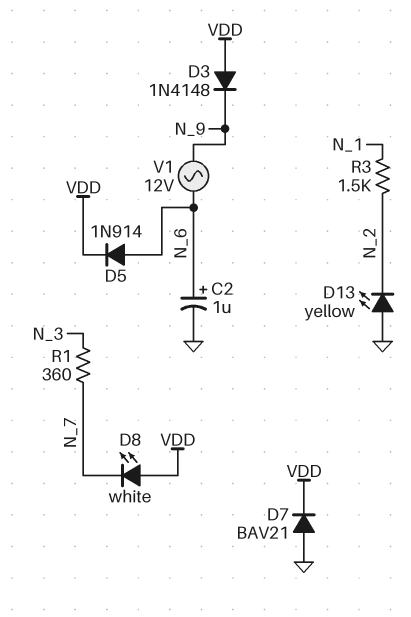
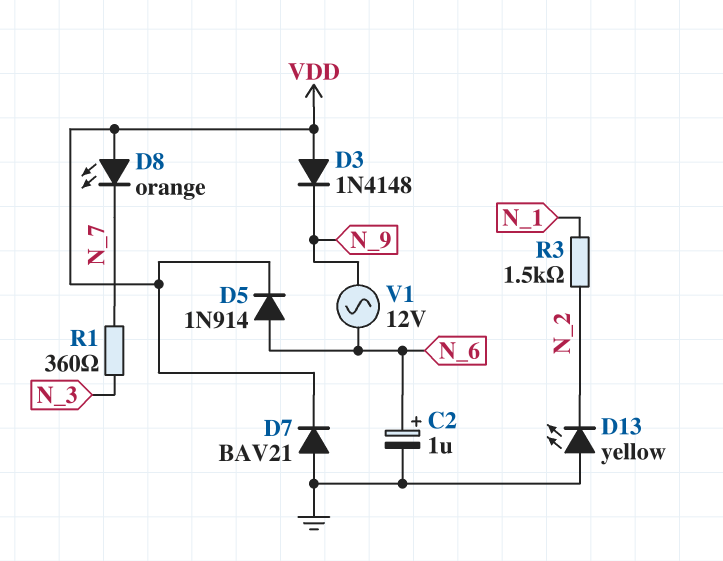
D8: LED white (A VDD, K N_7) -> LED orange (A VDD, K N_7)

